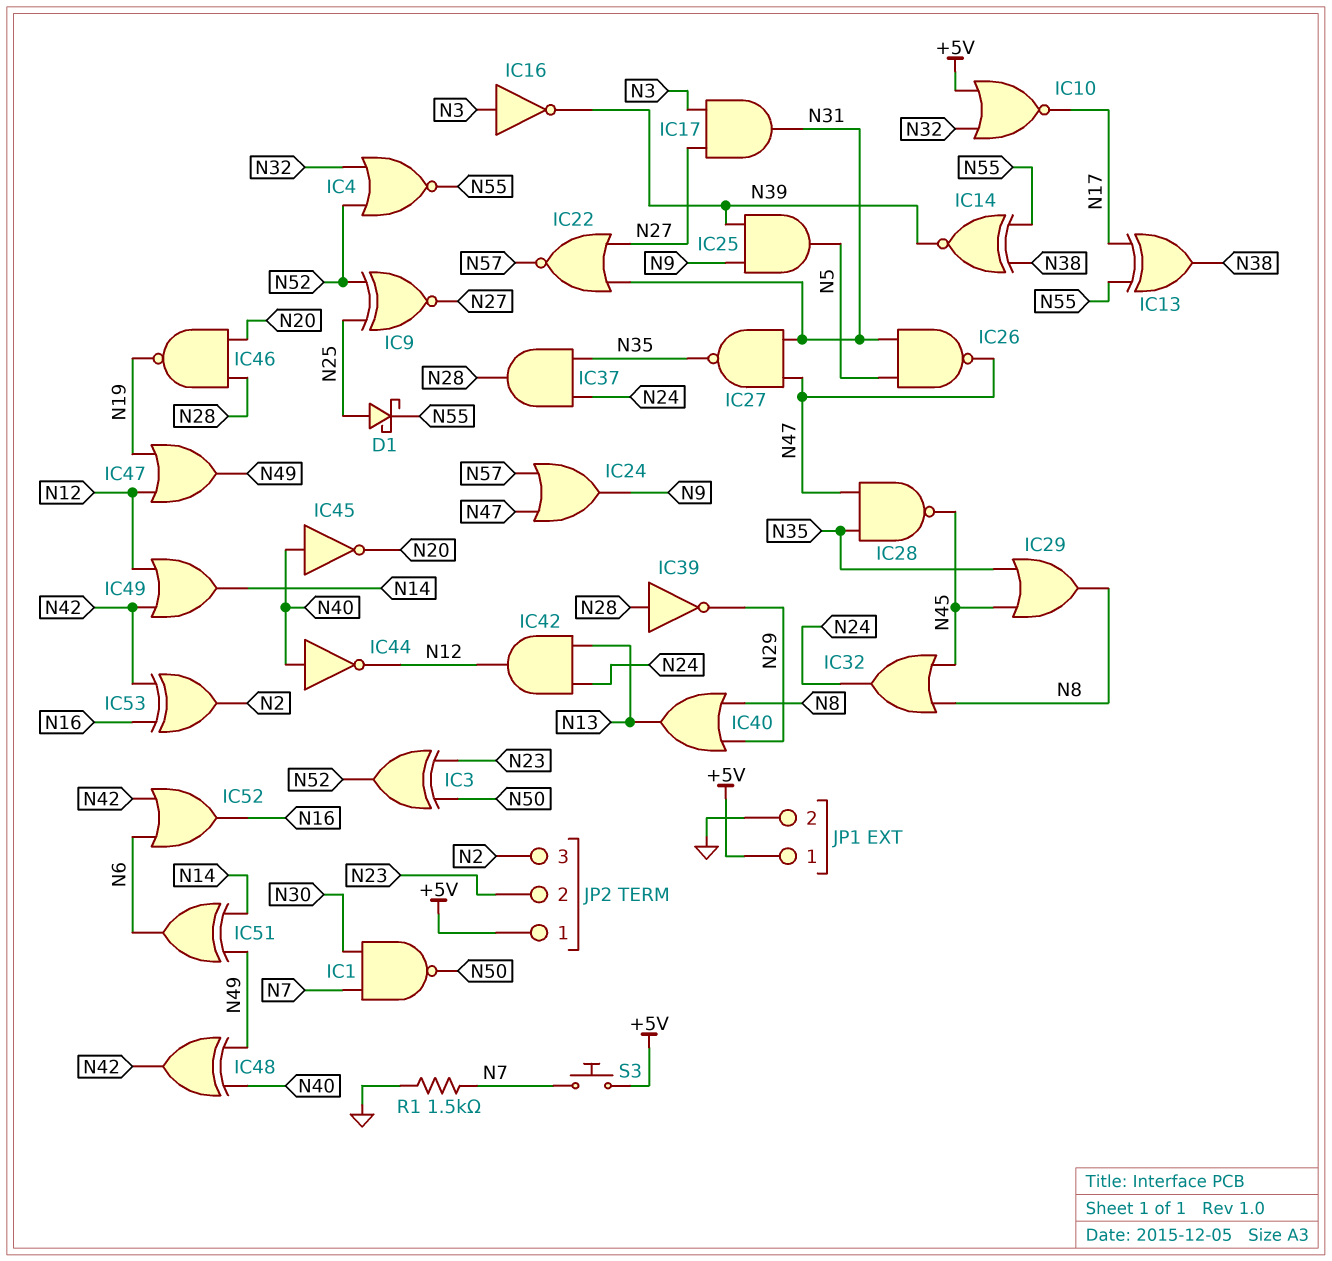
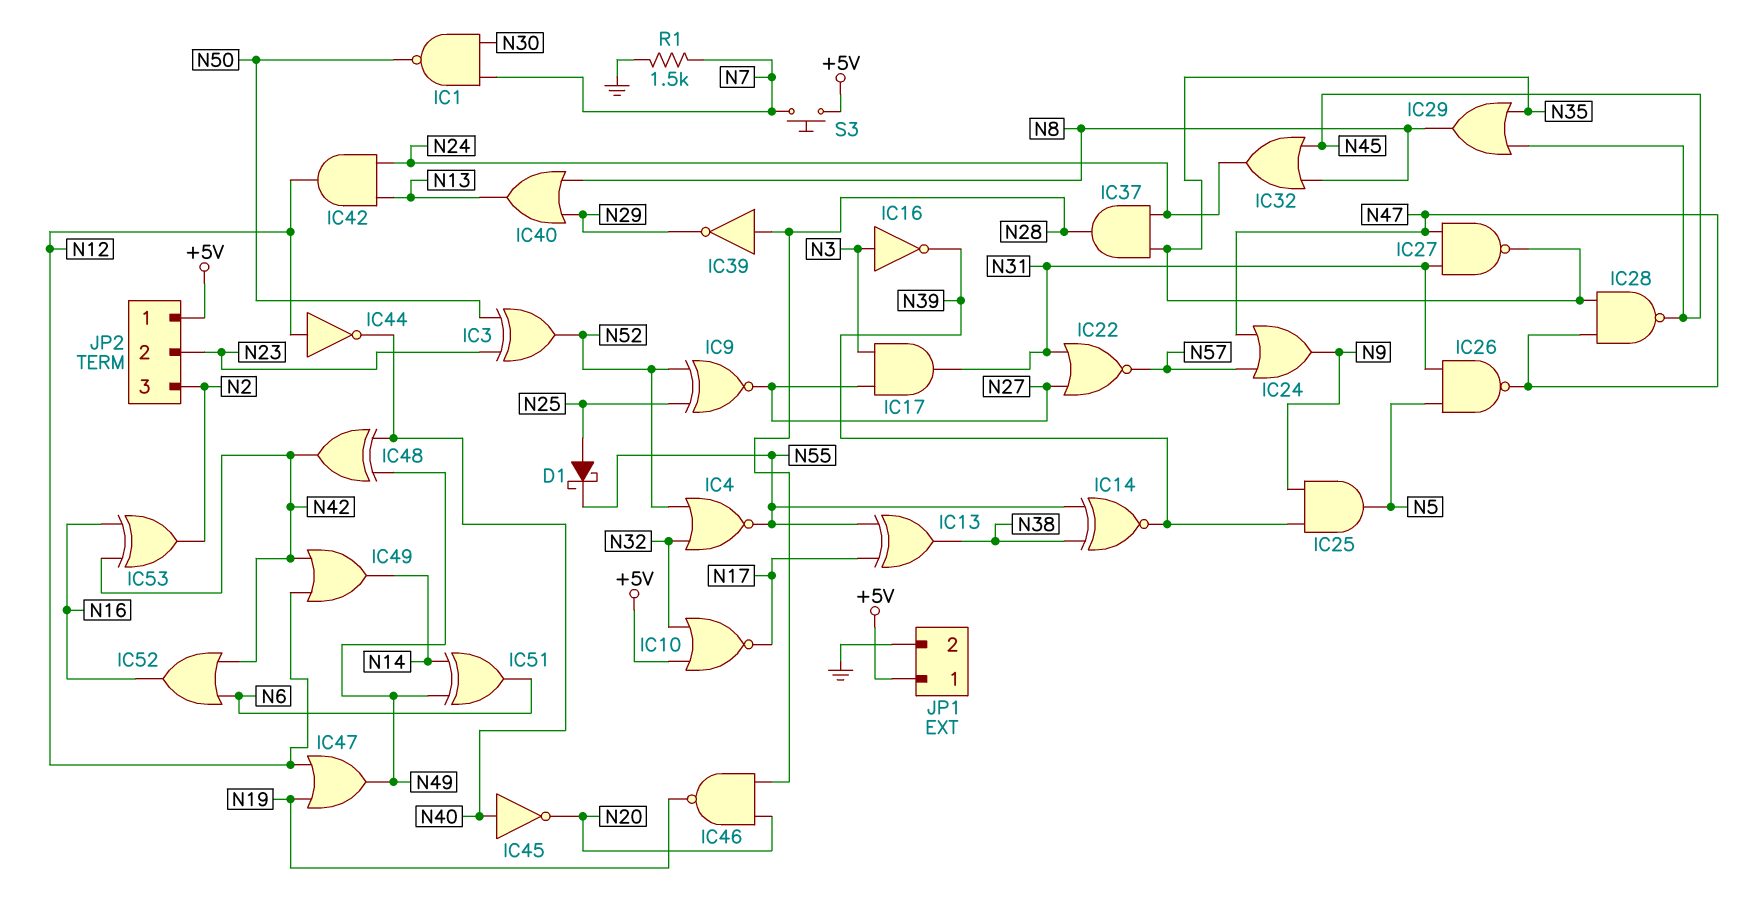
IC44: NOT (in N40, out N12) -> NOT (in N12, out N40)

